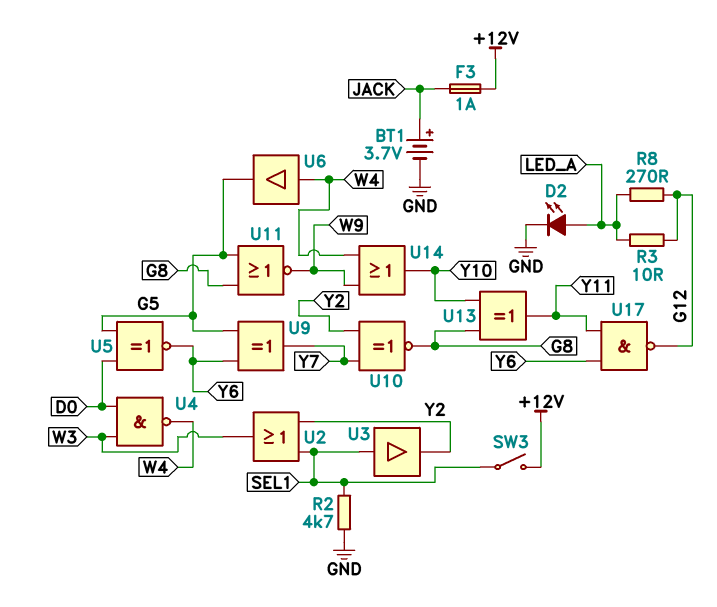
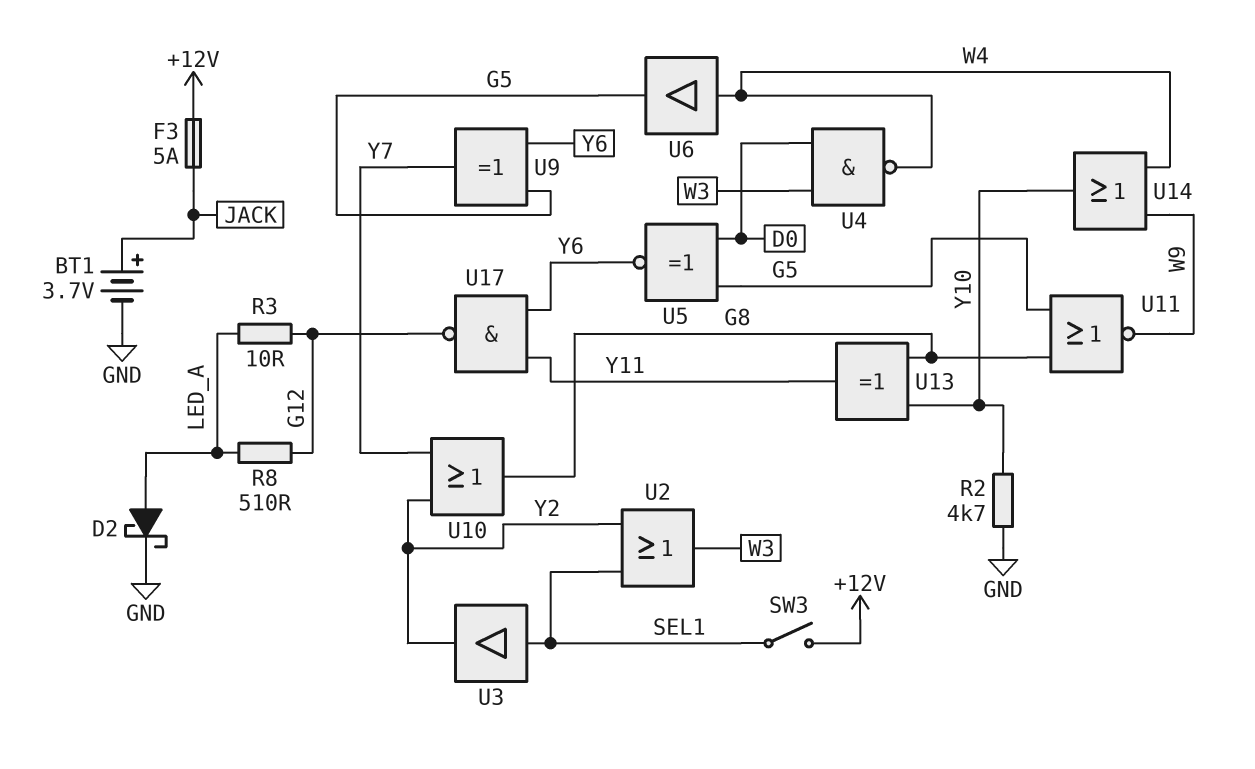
D2: LED (A LED_A, K GND) -> schottky (A LED_A, K GND)
F3: 1A (+12V, JACK) -> 5A (+12V, JACK)
R2: 4.7k (GND, SEL1) -> 4.7k (GND, Y10)
R8: 270 (G12, LED_A) -> 510 (G12, LED_A)
U10: XNOR (in Y2, in Y7, out G8) -> OR (in Y2, in Y7, out G8)

